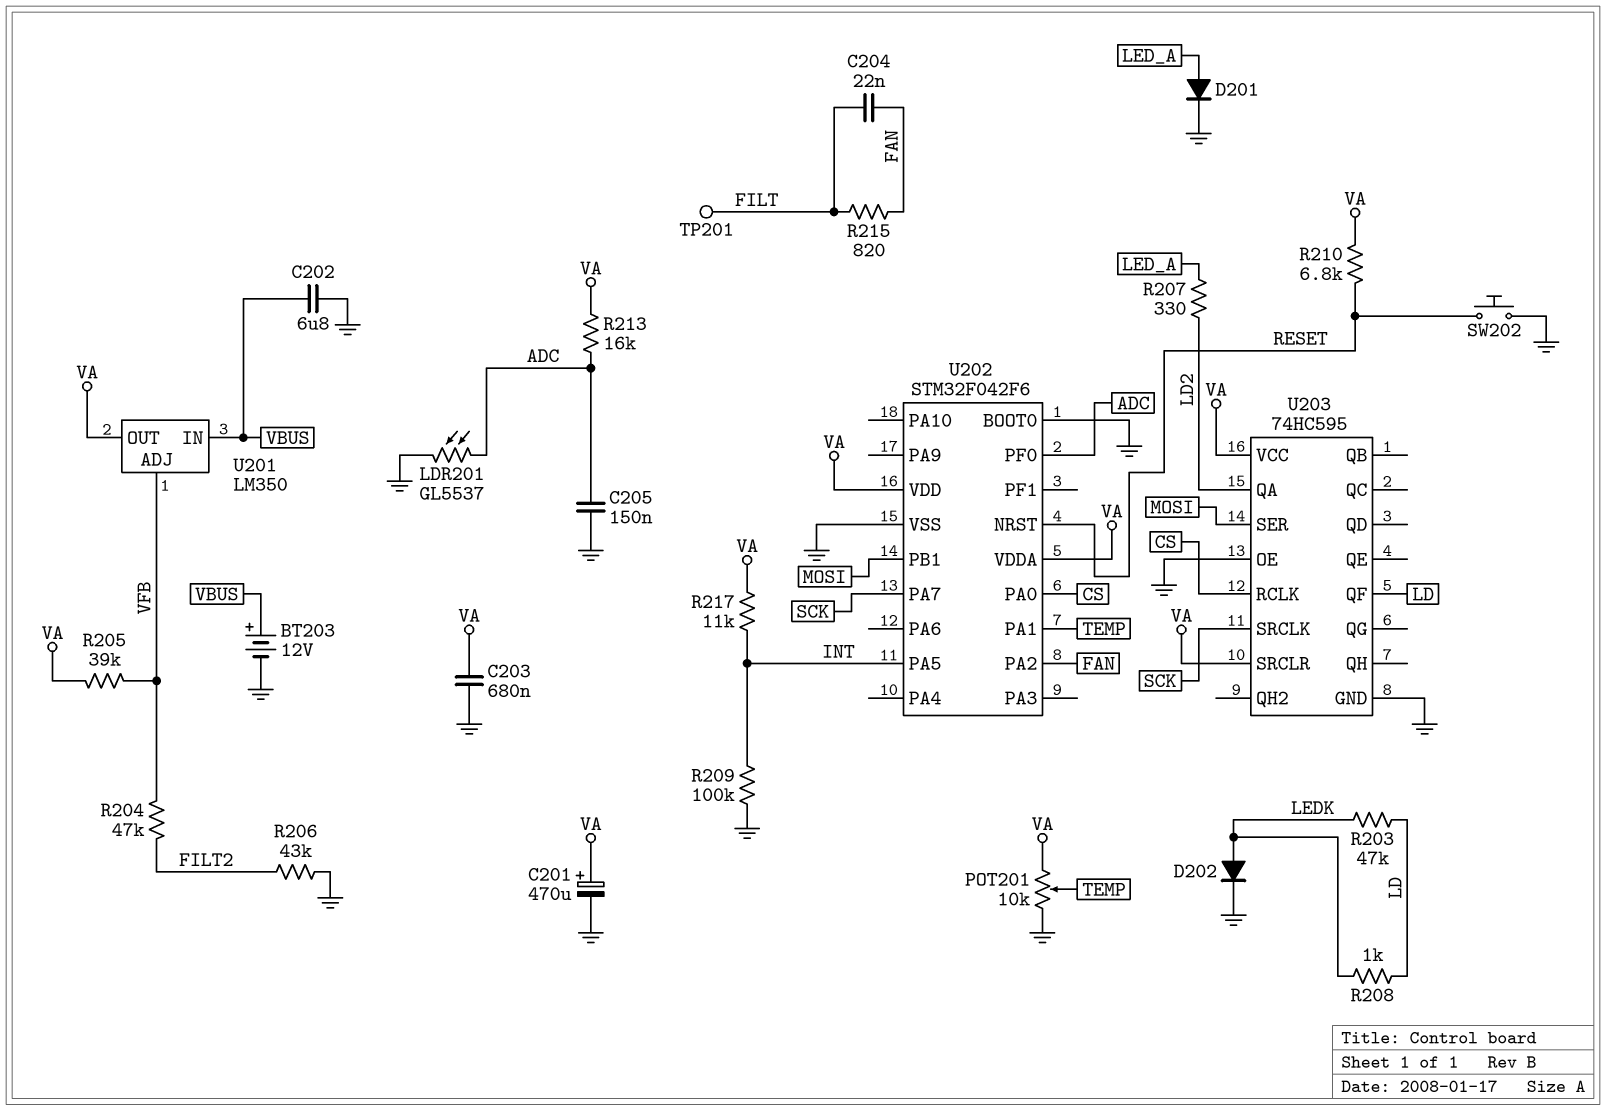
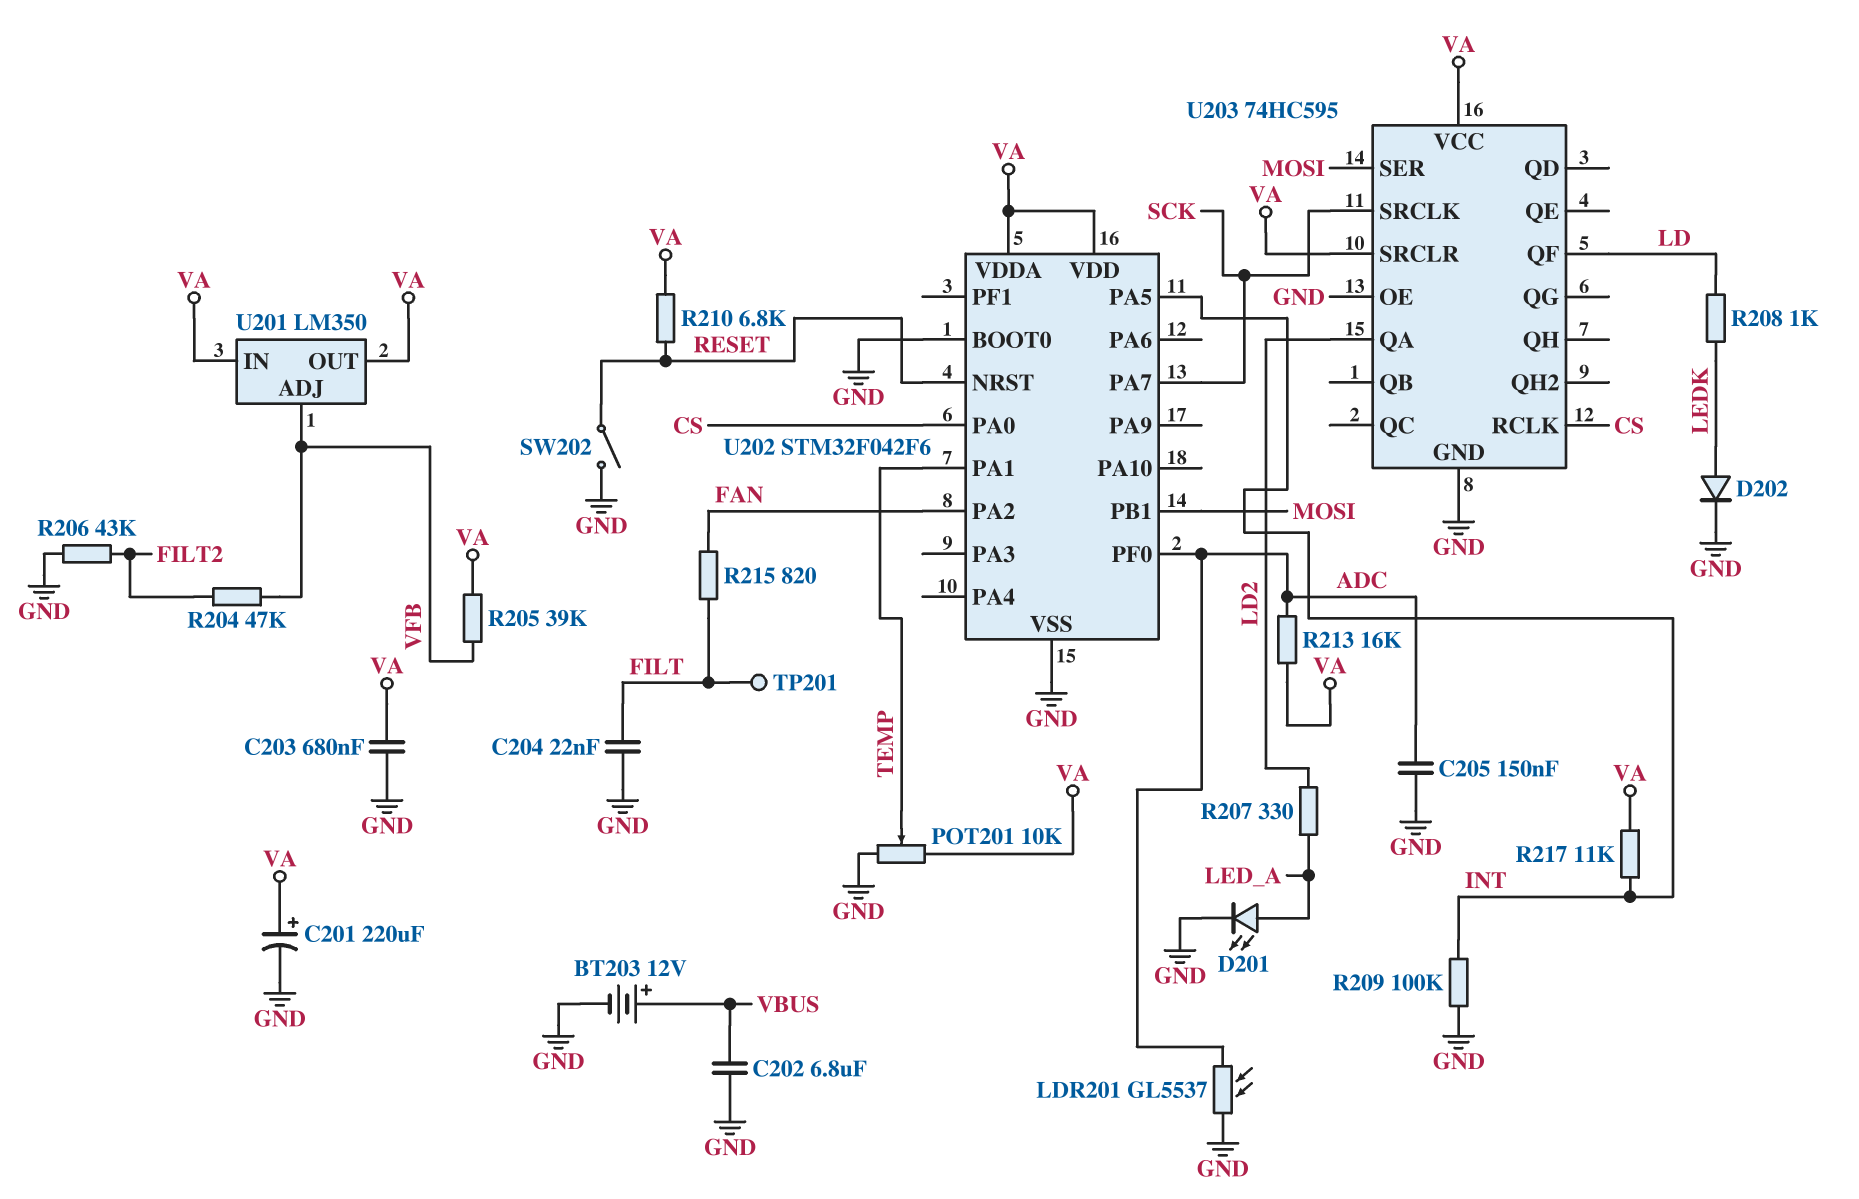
C201: 470uF (plus VA, minus GND) -> 220uF (plus VA, minus GND)
C204: 22nF (FAN, FILT) -> 22nF (FILT, GND)
D201: diode (A LED_A, K GND) -> LED (A LED_A, K GND)
R203: 47k (LD, LEDK) -> none
SW202: button (GND, RESET) -> switch (GND, RESET)
U201 pin IN: VBUS -> VA

